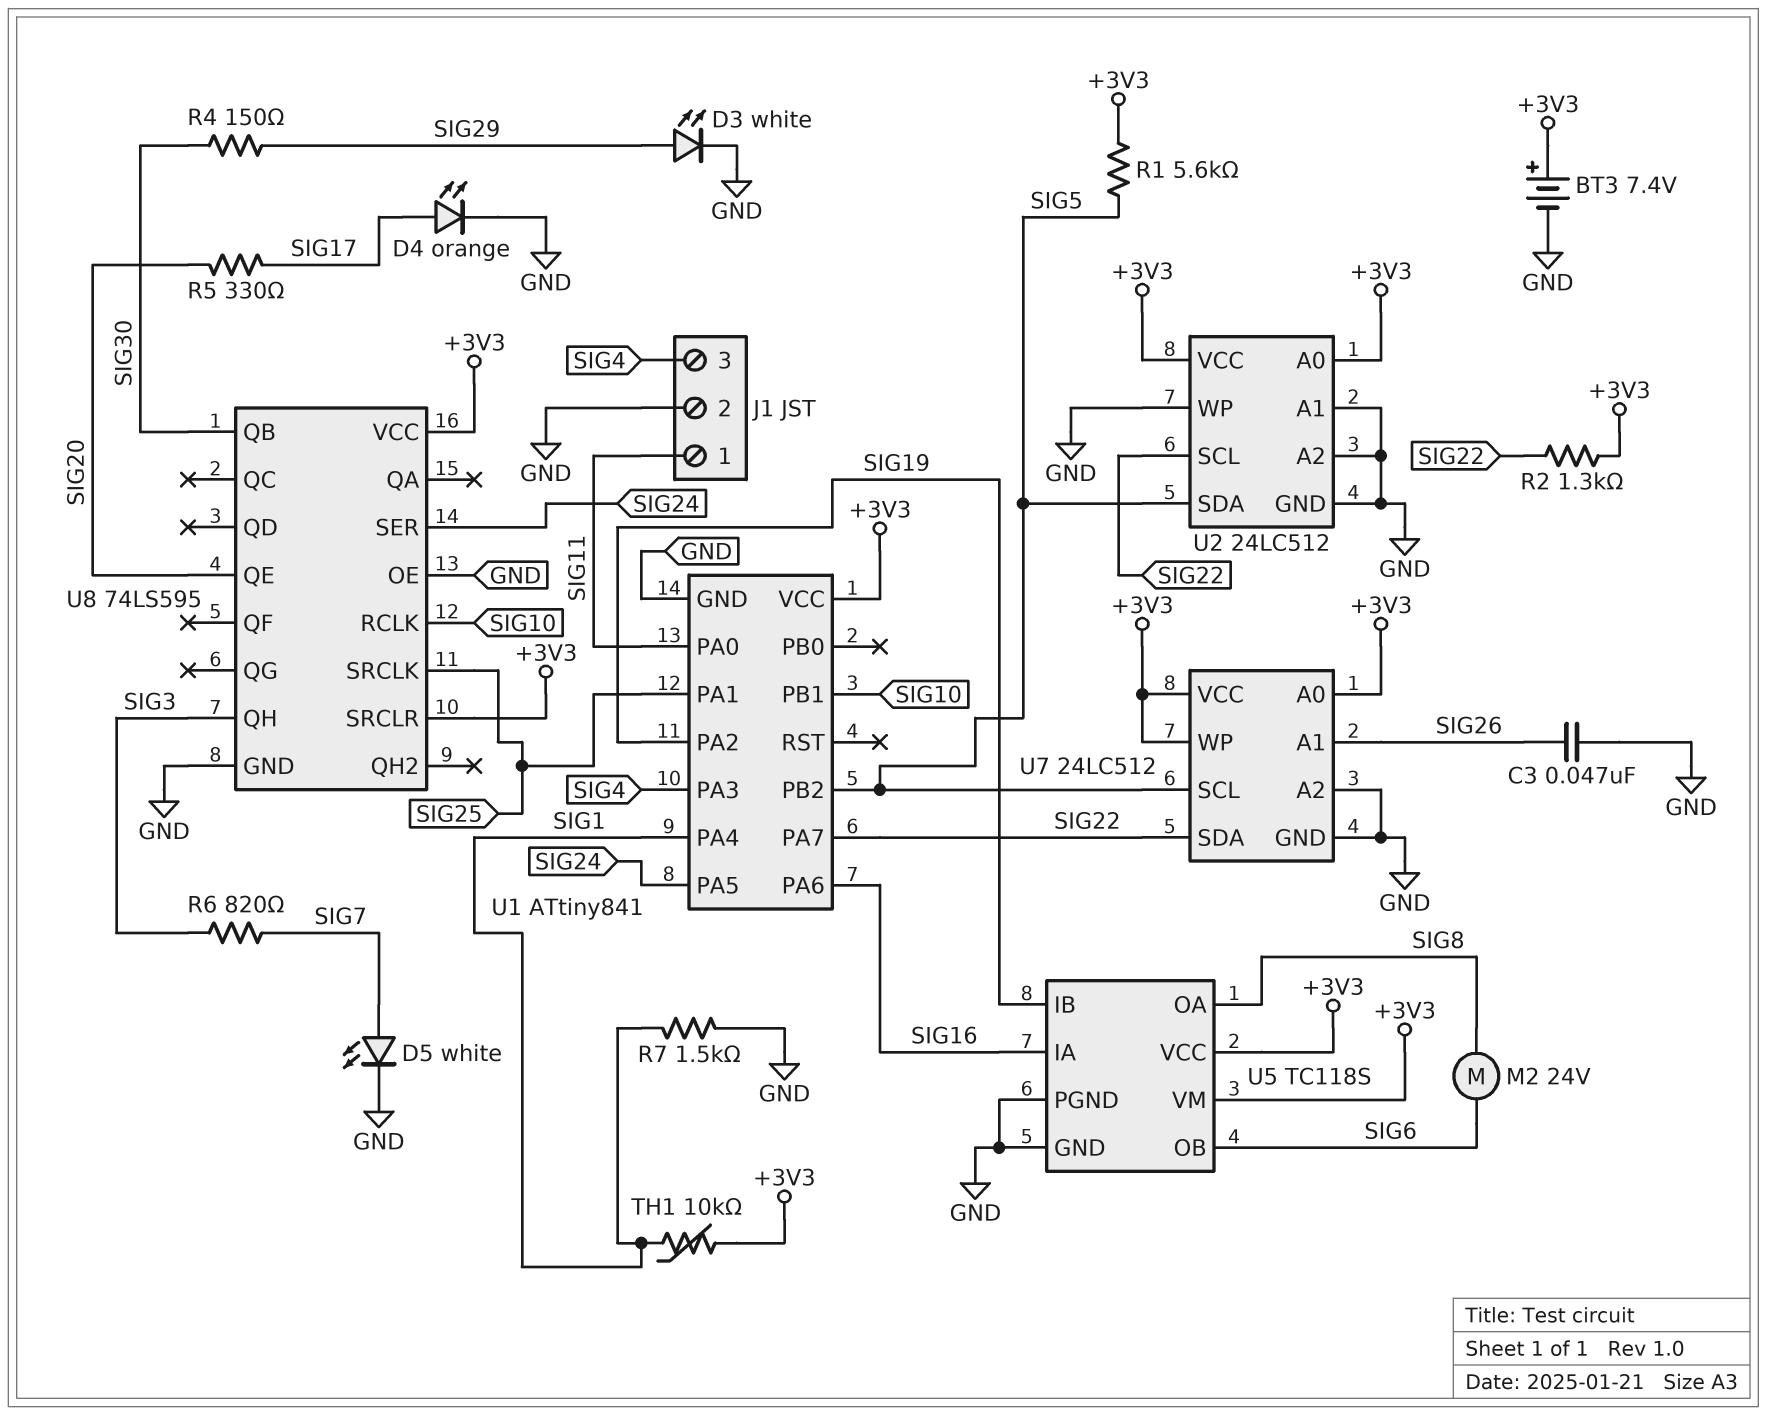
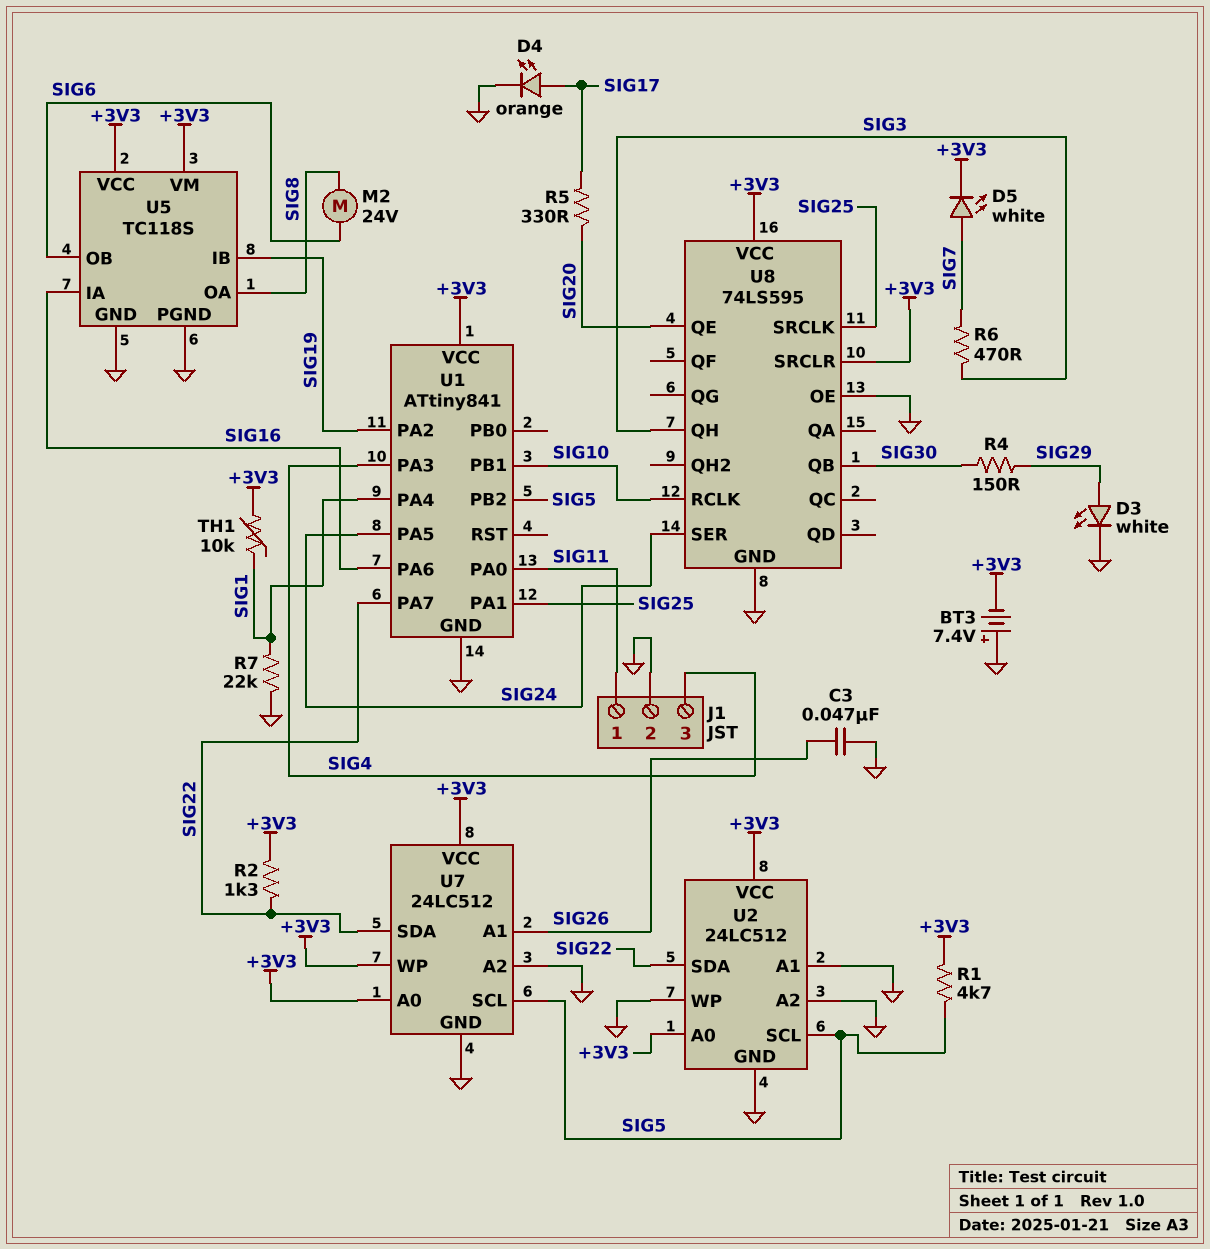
BT3: 7.4V (plus +3V3, minus GND) -> 7.4V (plus GND, minus +3V3)
D5: LED white (A SIG7, K GND) -> LED white (A SIG7, K +3V3)
R1: 5.6k (+3V3, SIG5) -> 4.7k (+3V3, SIG5)
R6: 820 (SIG3, SIG7) -> 470 (SIG3, SIG7)
R7: 1.5k (GND, SIG1) -> 22k (GND, SIG1)
U2 pin SCL: SIG22 -> SIG5
U2 pin SDA: SIG5 -> SIG22

